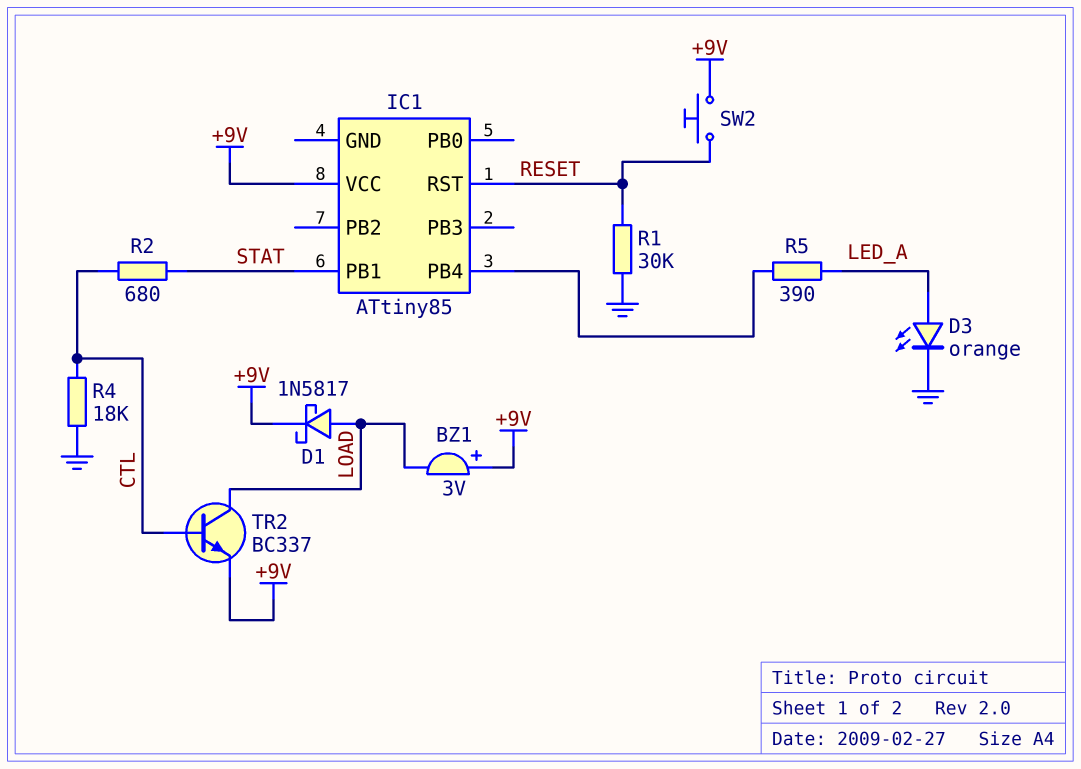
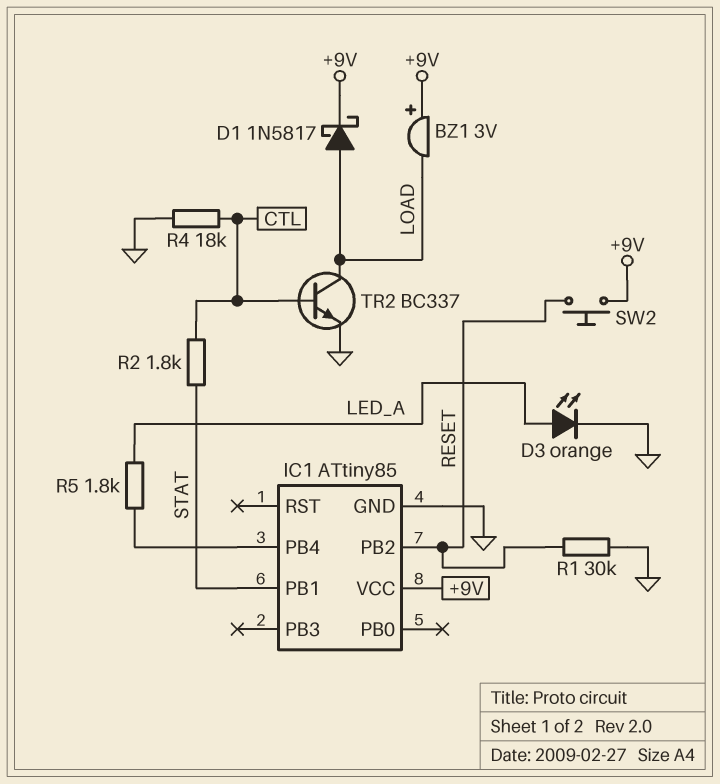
IC1 pin GND: none -> GND
IC1 pin PB2: none -> RESET
IC1 pin RST: RESET -> none
R2: 680 (CTL, STAT) -> 1.8k (CTL, STAT)
R5: 390 (IC1/PB4, LED_A) -> 1.8k (IC1/PB4, LED_A)
TR2: NPN BC337 (B CTL, C LOAD, E +9V) -> NPN BC337 (B CTL, C LOAD, E GND)

